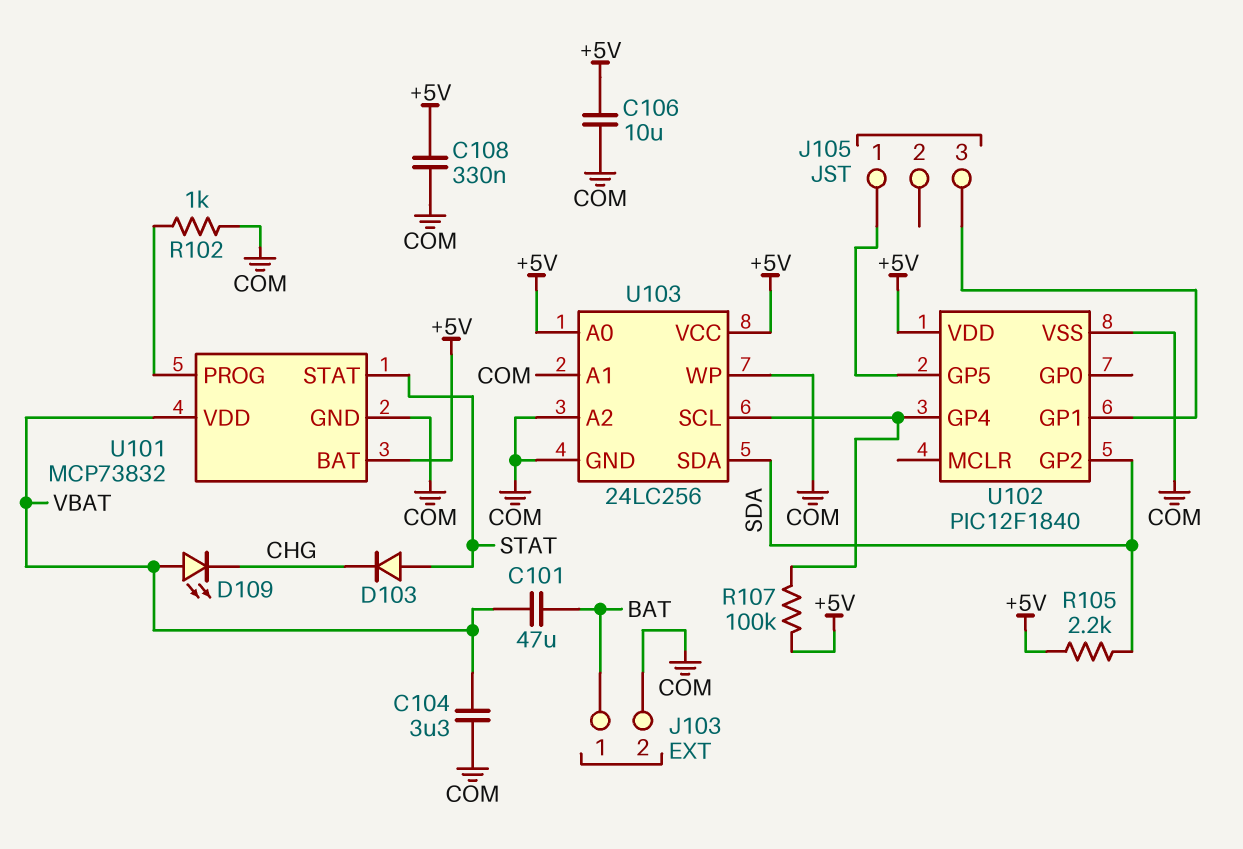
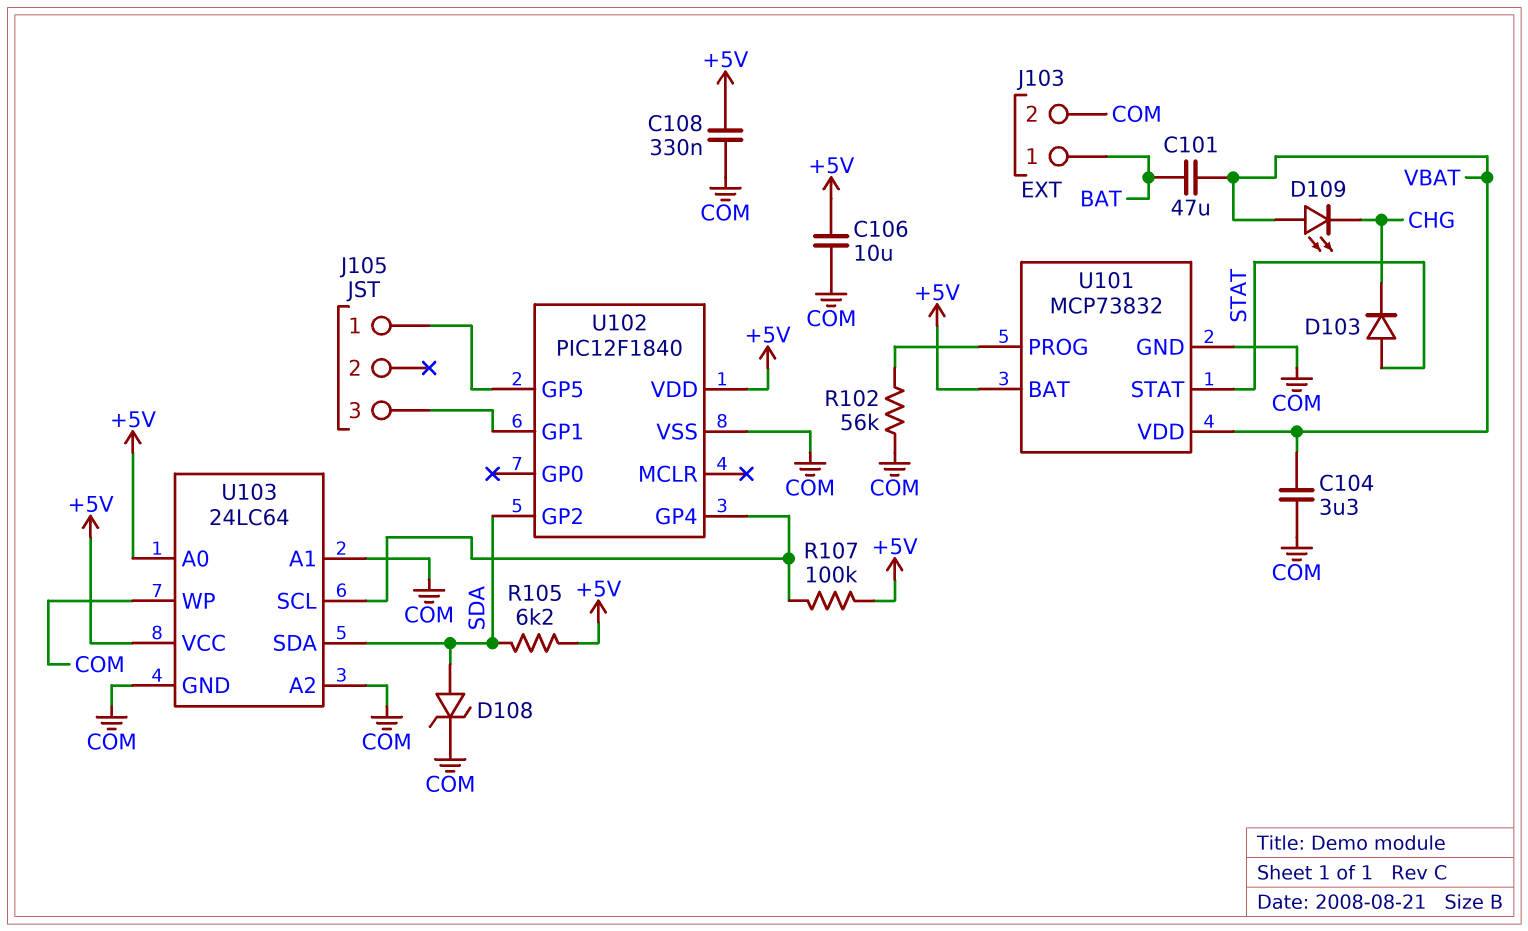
D108: none -> zener (A SDA, K COM)
R102: 1k (COM, U101/PROG) -> 56k (COM, U101/PROG)
R105: 2.2k (+5V, SDA) -> 6.2k (+5V, SDA)
U103: 24LC256 -> 24LC64

